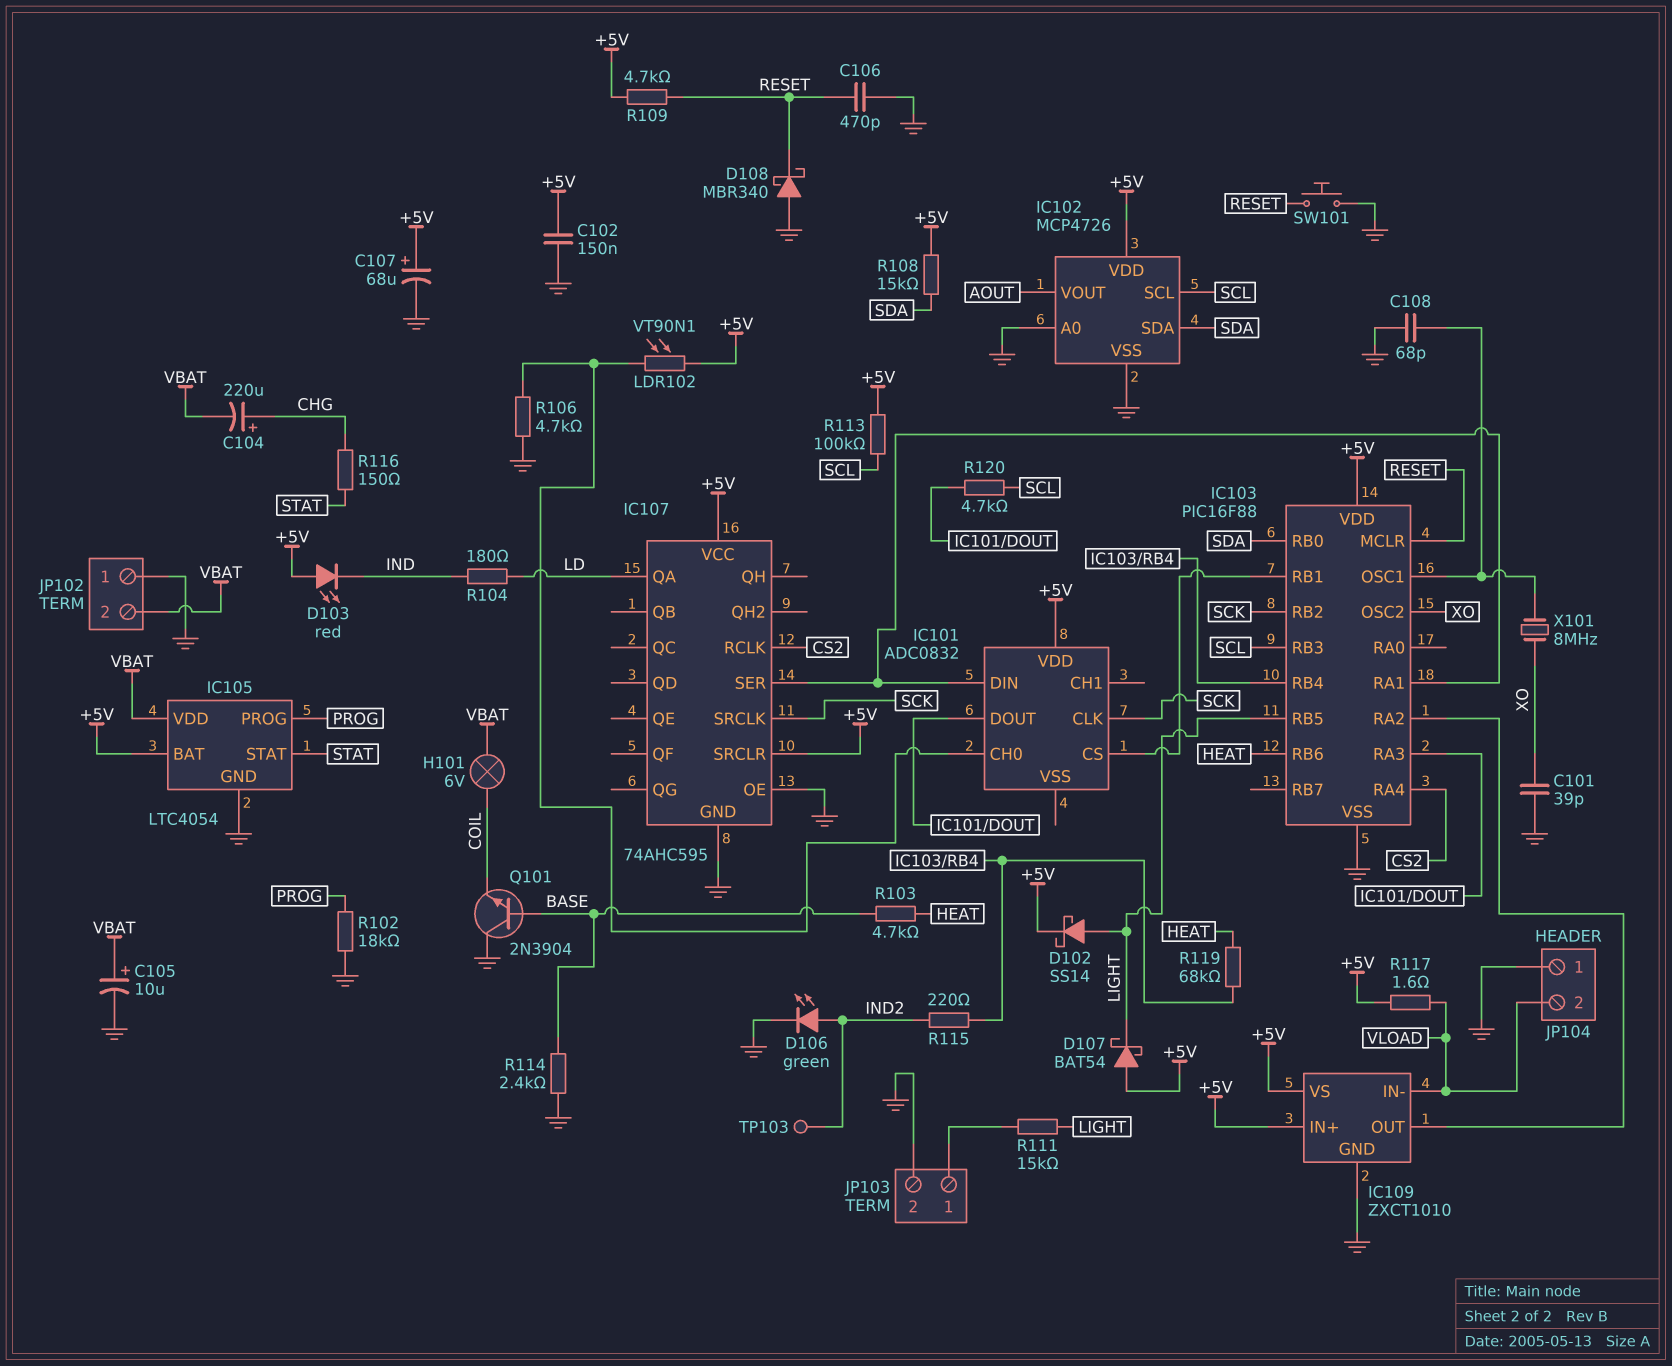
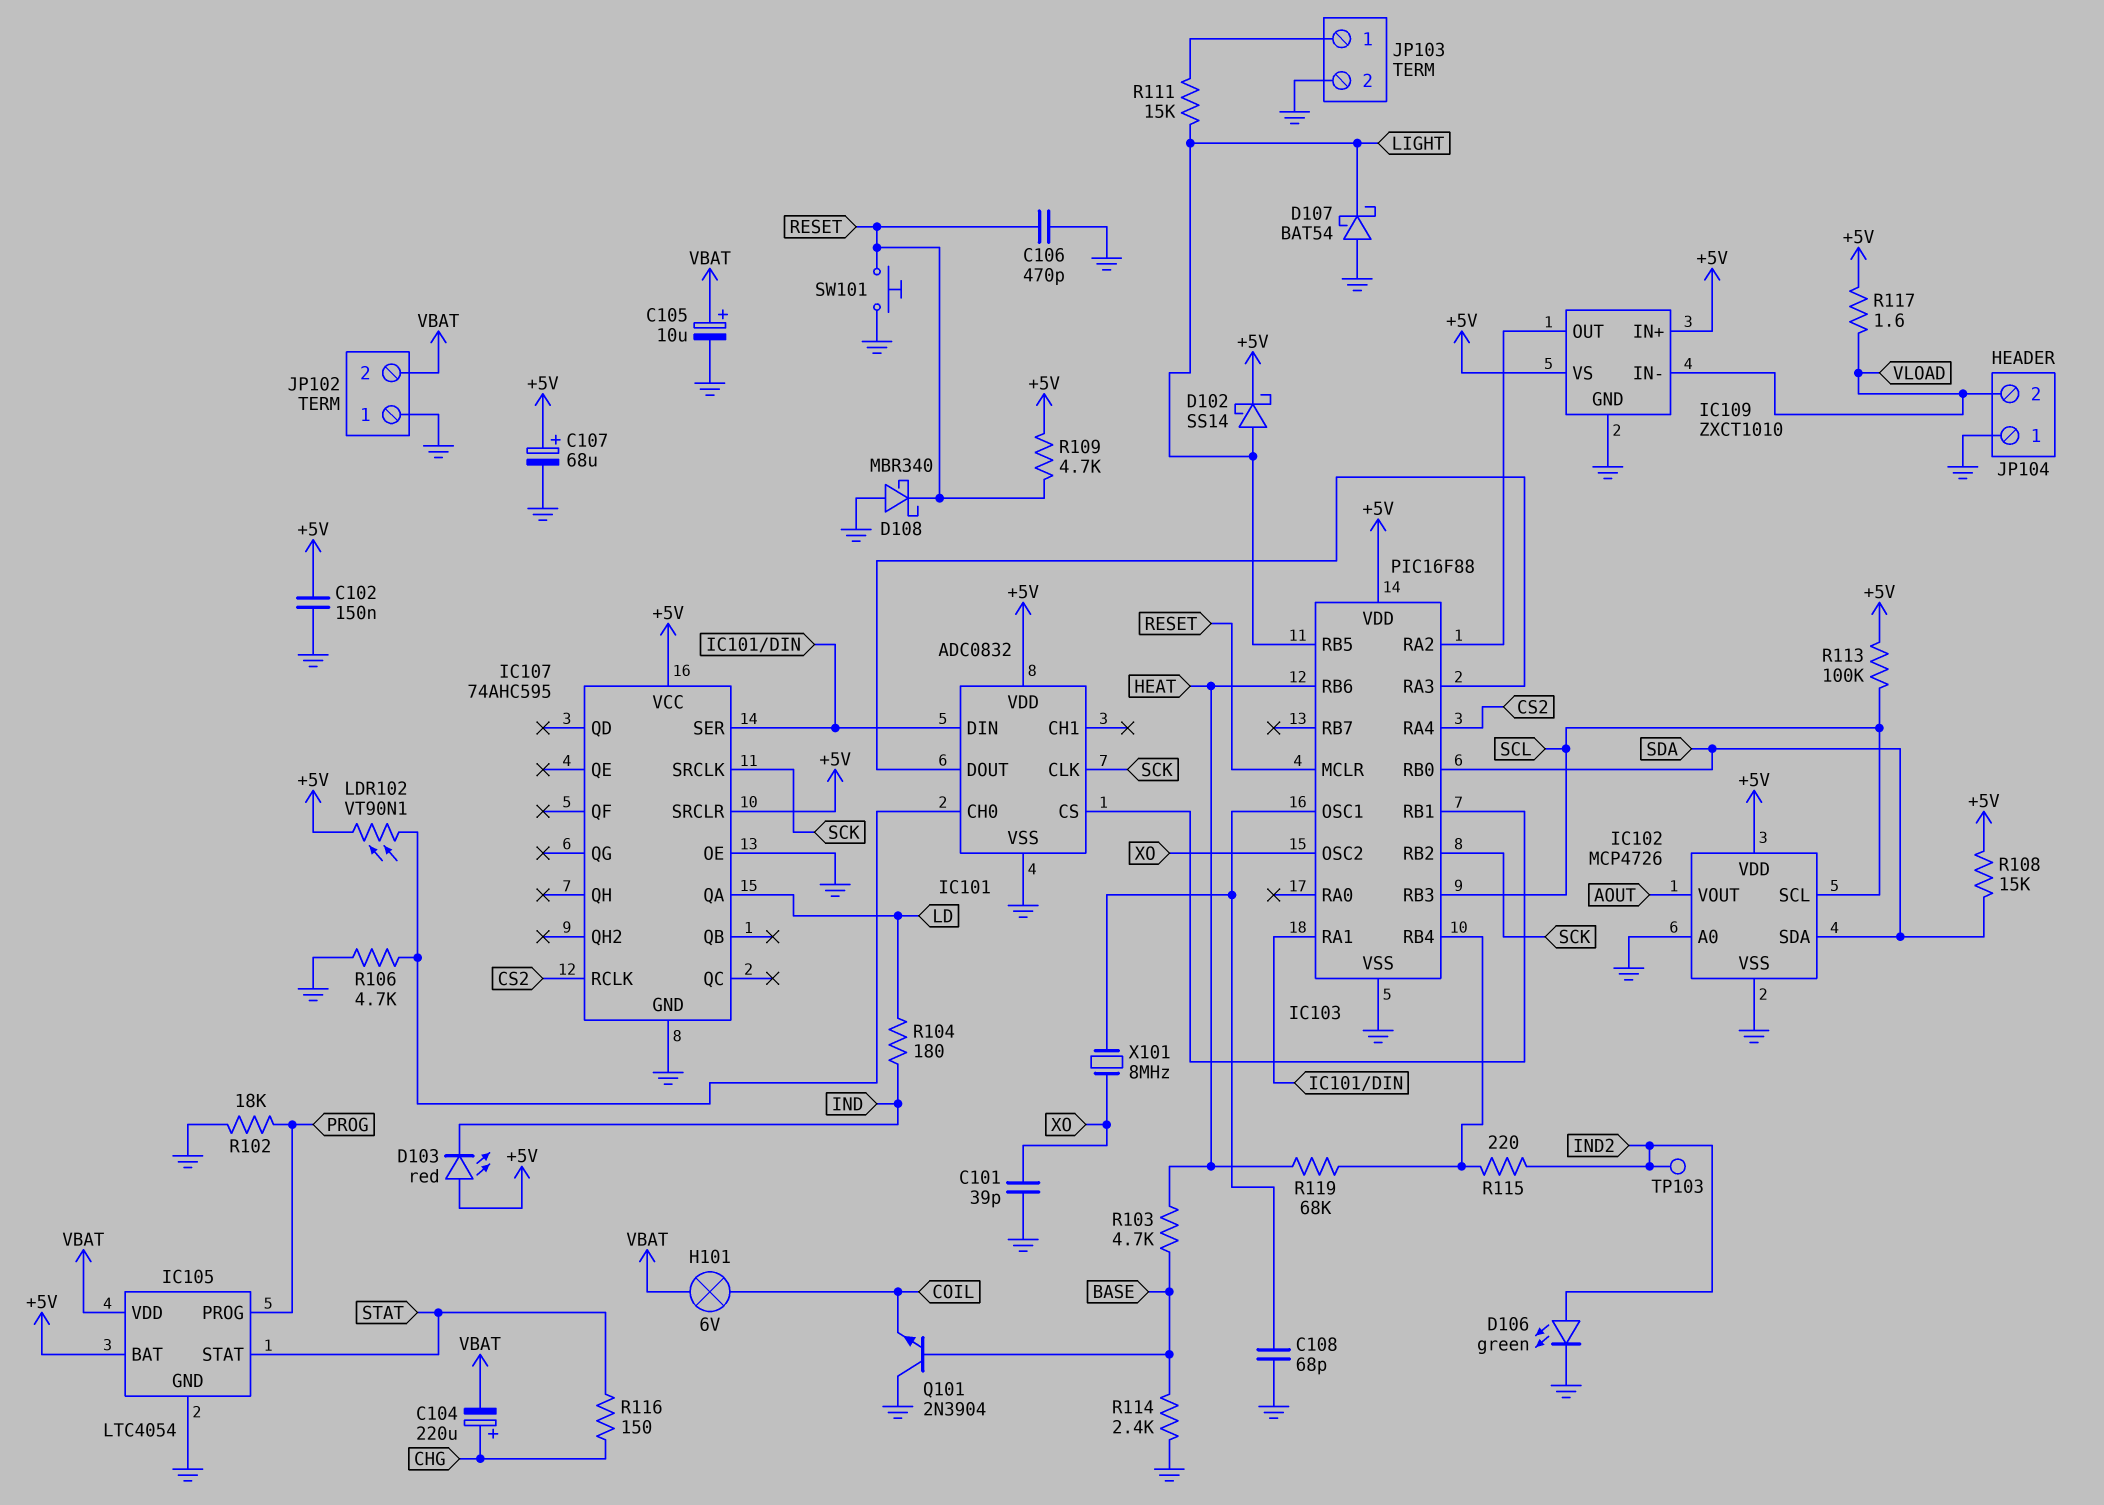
D107: schottky BAT54 (A +5V, K LIGHT) -> schottky BAT54 (A GND, K LIGHT)
IC101 pin VSS: none -> GND
R120: 4.7k (IC101/DOUT, SCL) -> none

